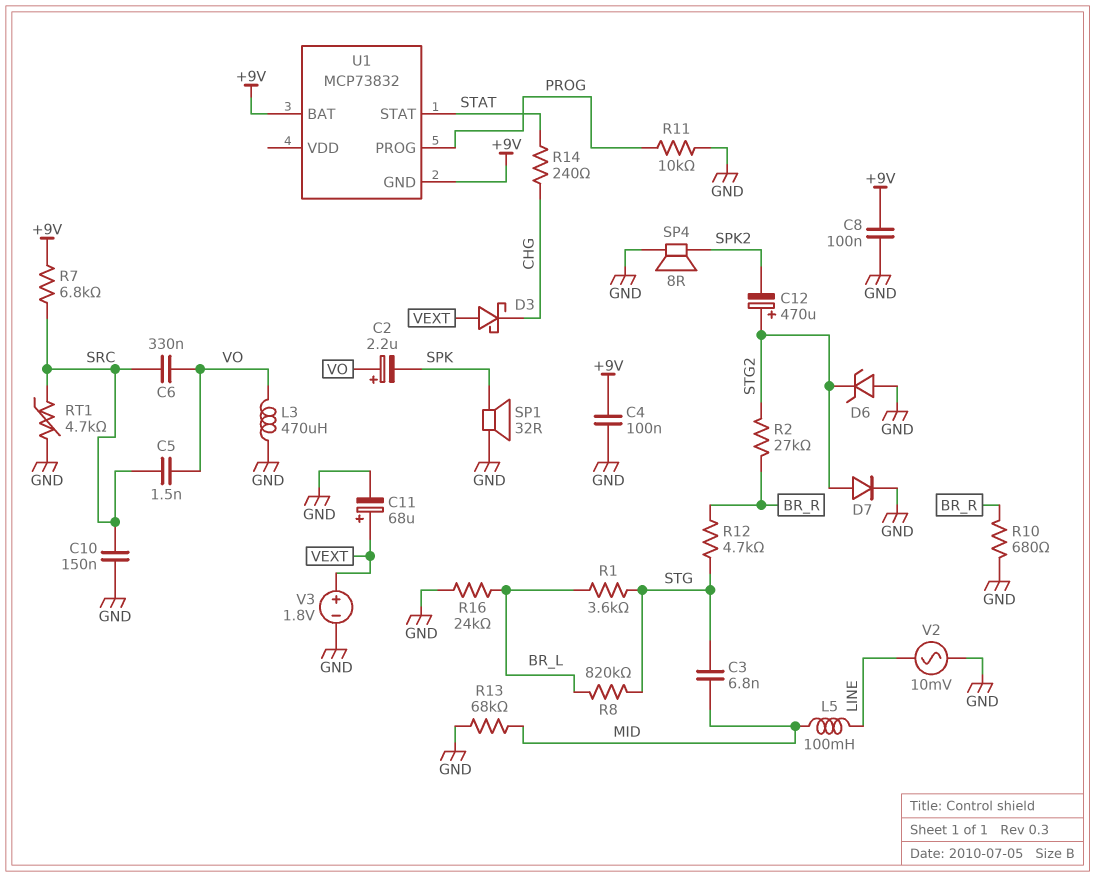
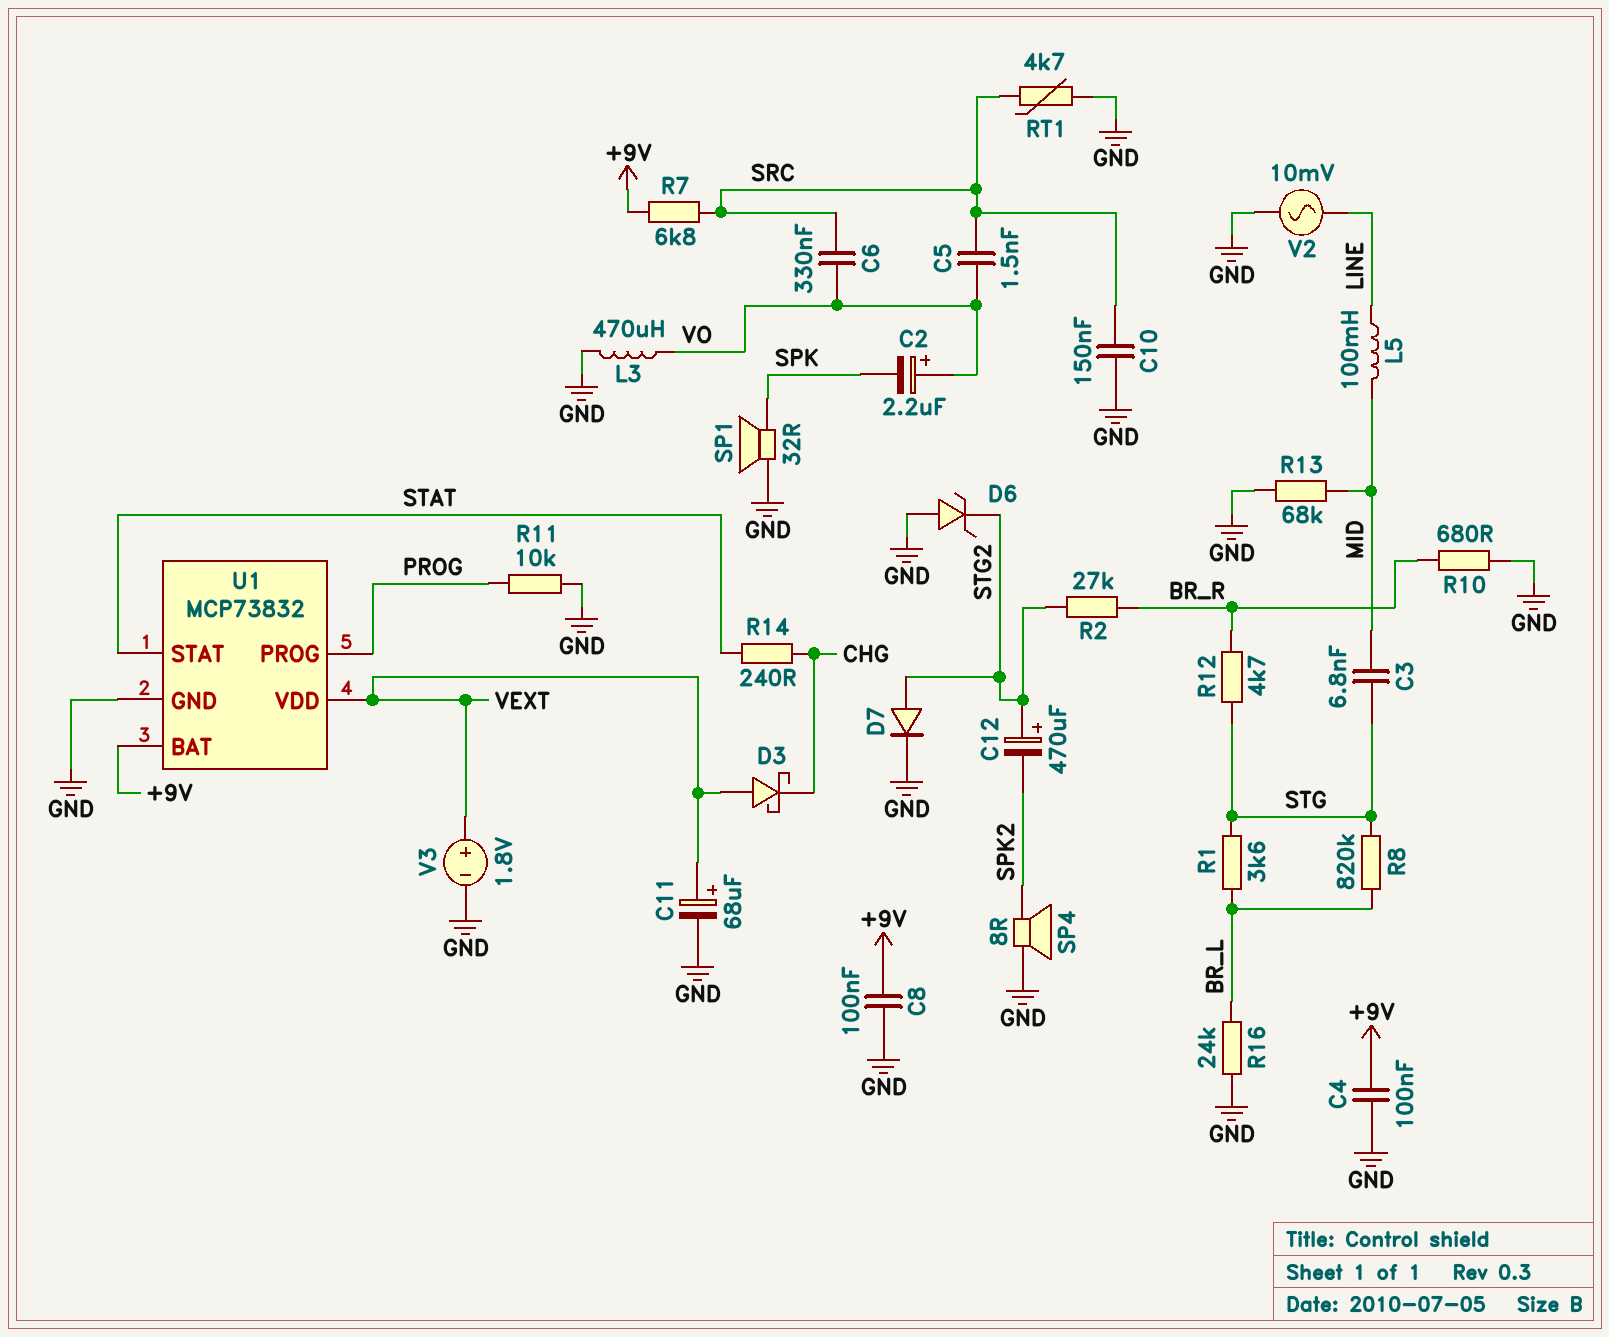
U1 pin GND: +9V -> GND
U1 pin VDD: none -> VEXT

